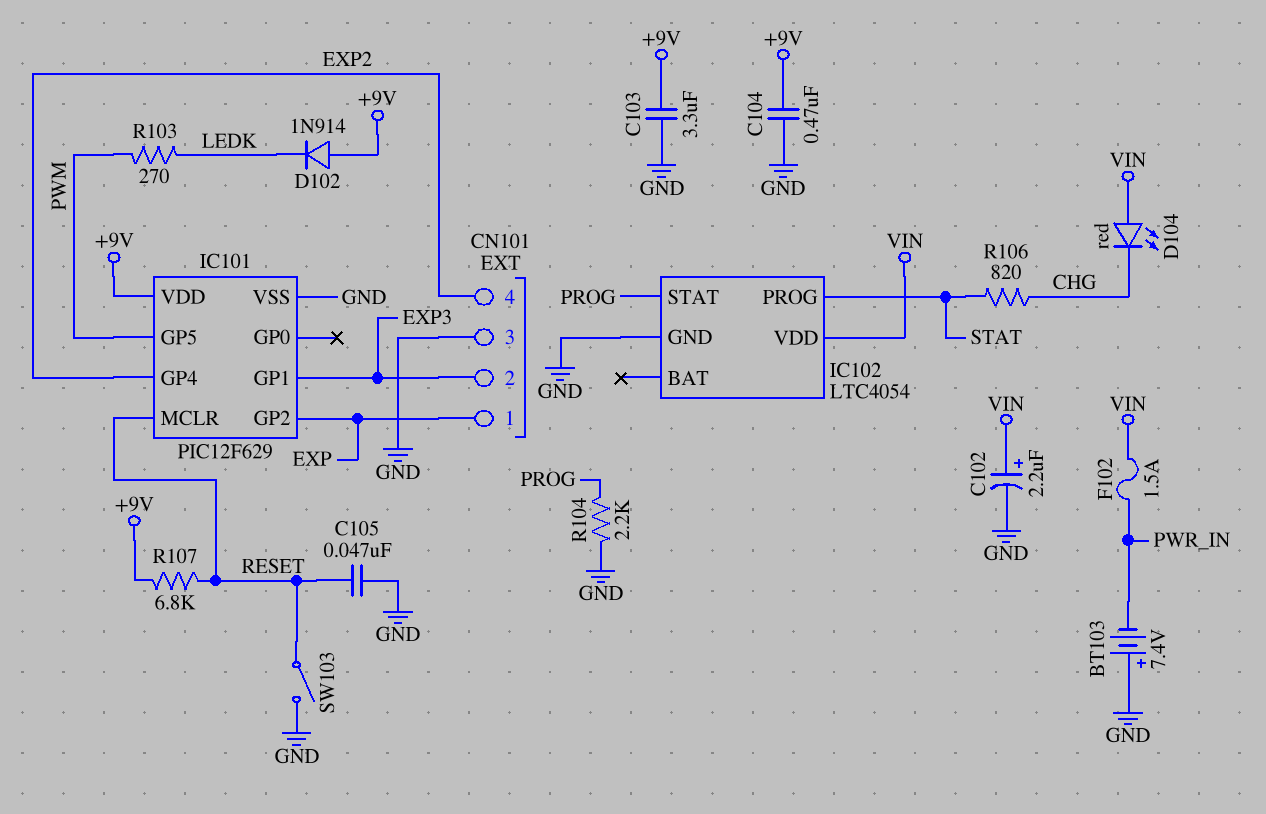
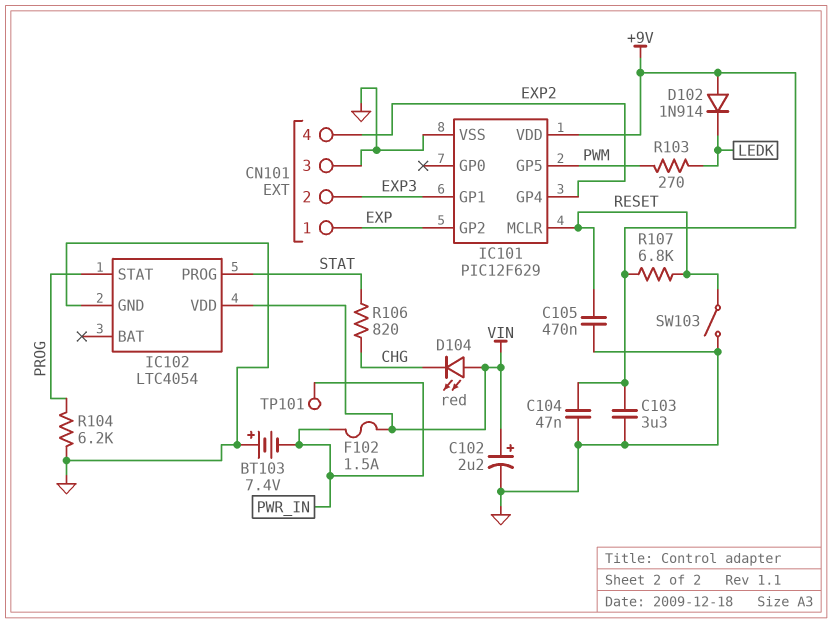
C104: 470nF (+9V, GND) -> 47nF (+9V, GND)
C105: 47nF (GND, RESET) -> 470nF (GND, RESET)
R104: 2.2k (GND, PROG) -> 6.2k (GND, PROG)
TP101: none -> test point (PWR_IN)

